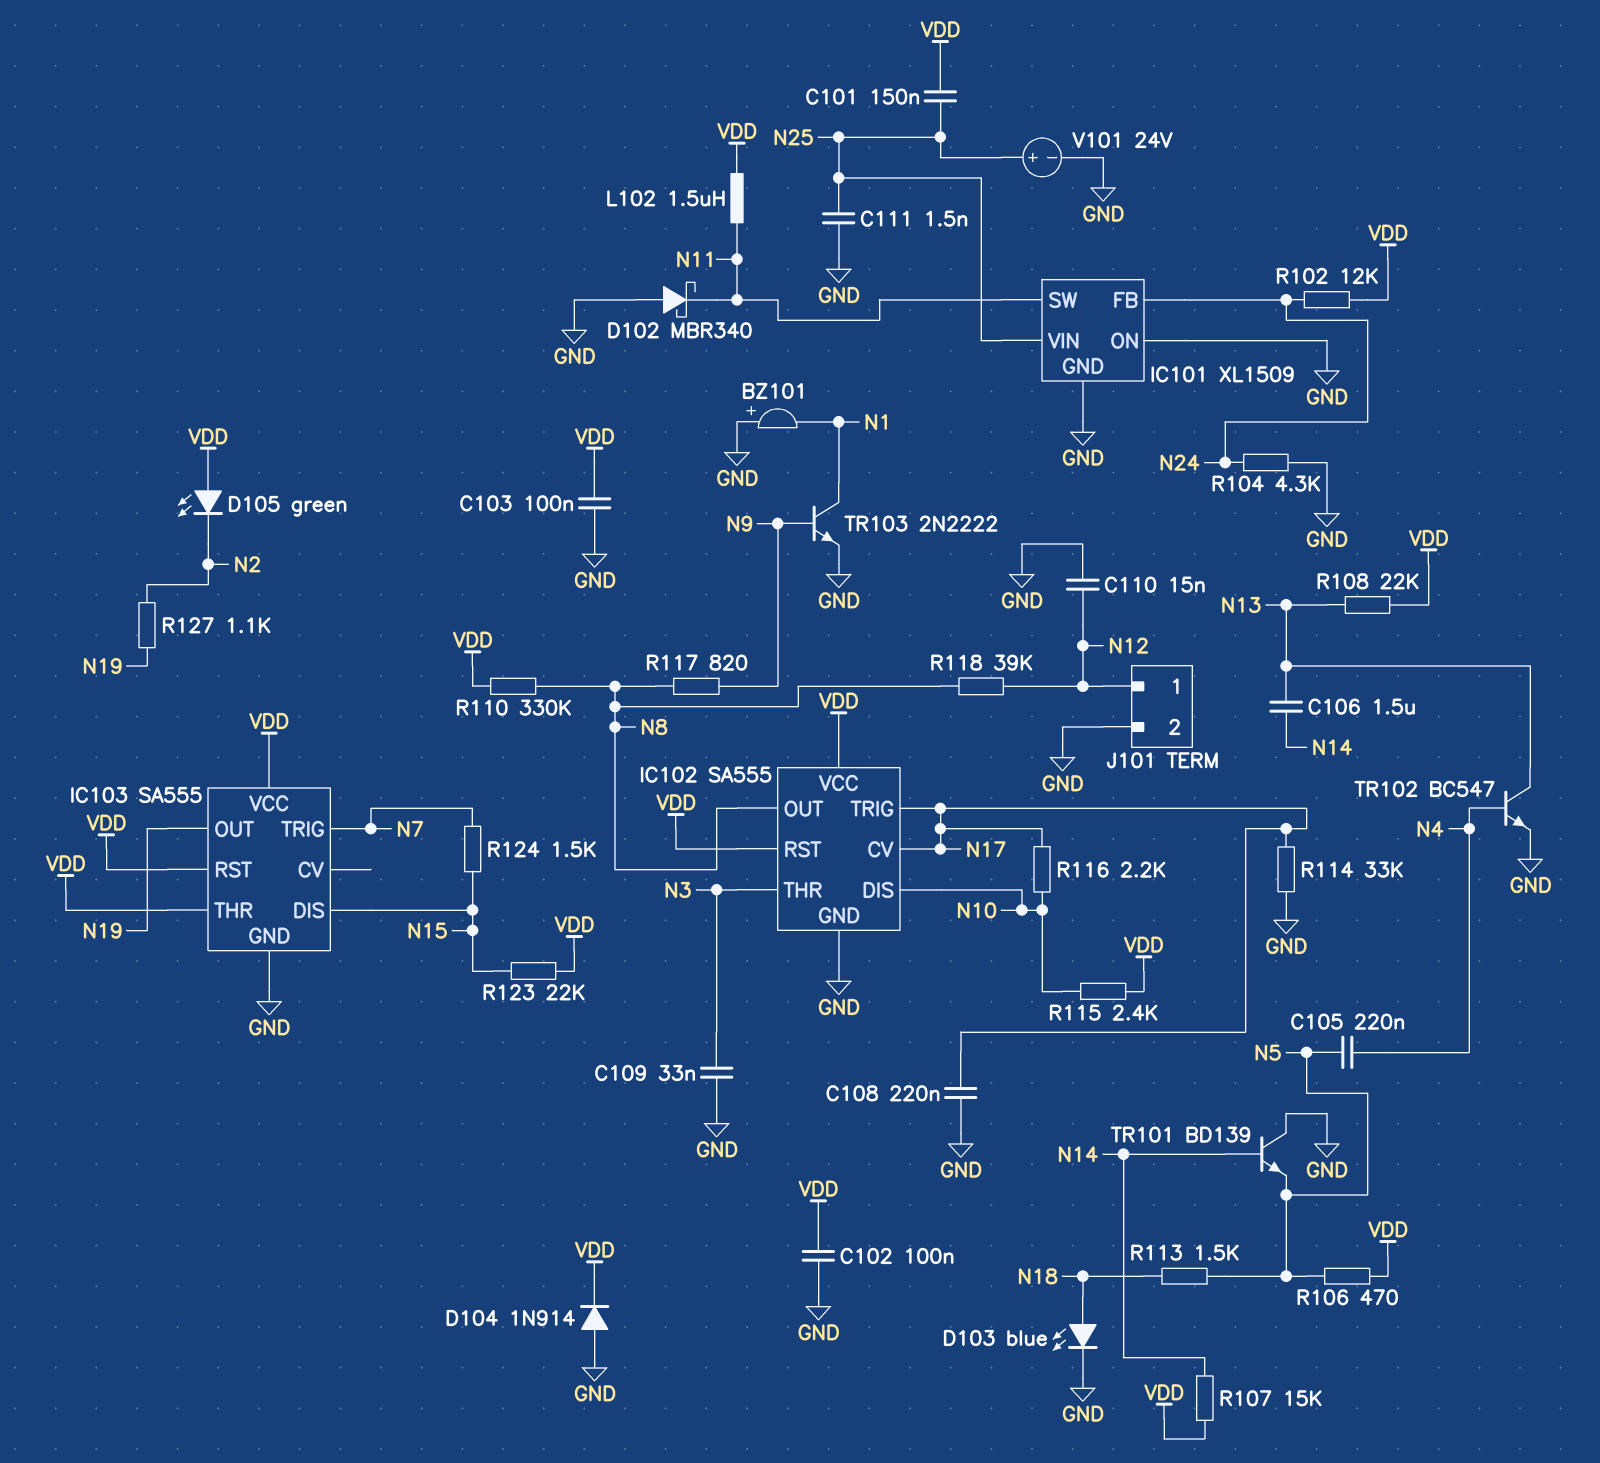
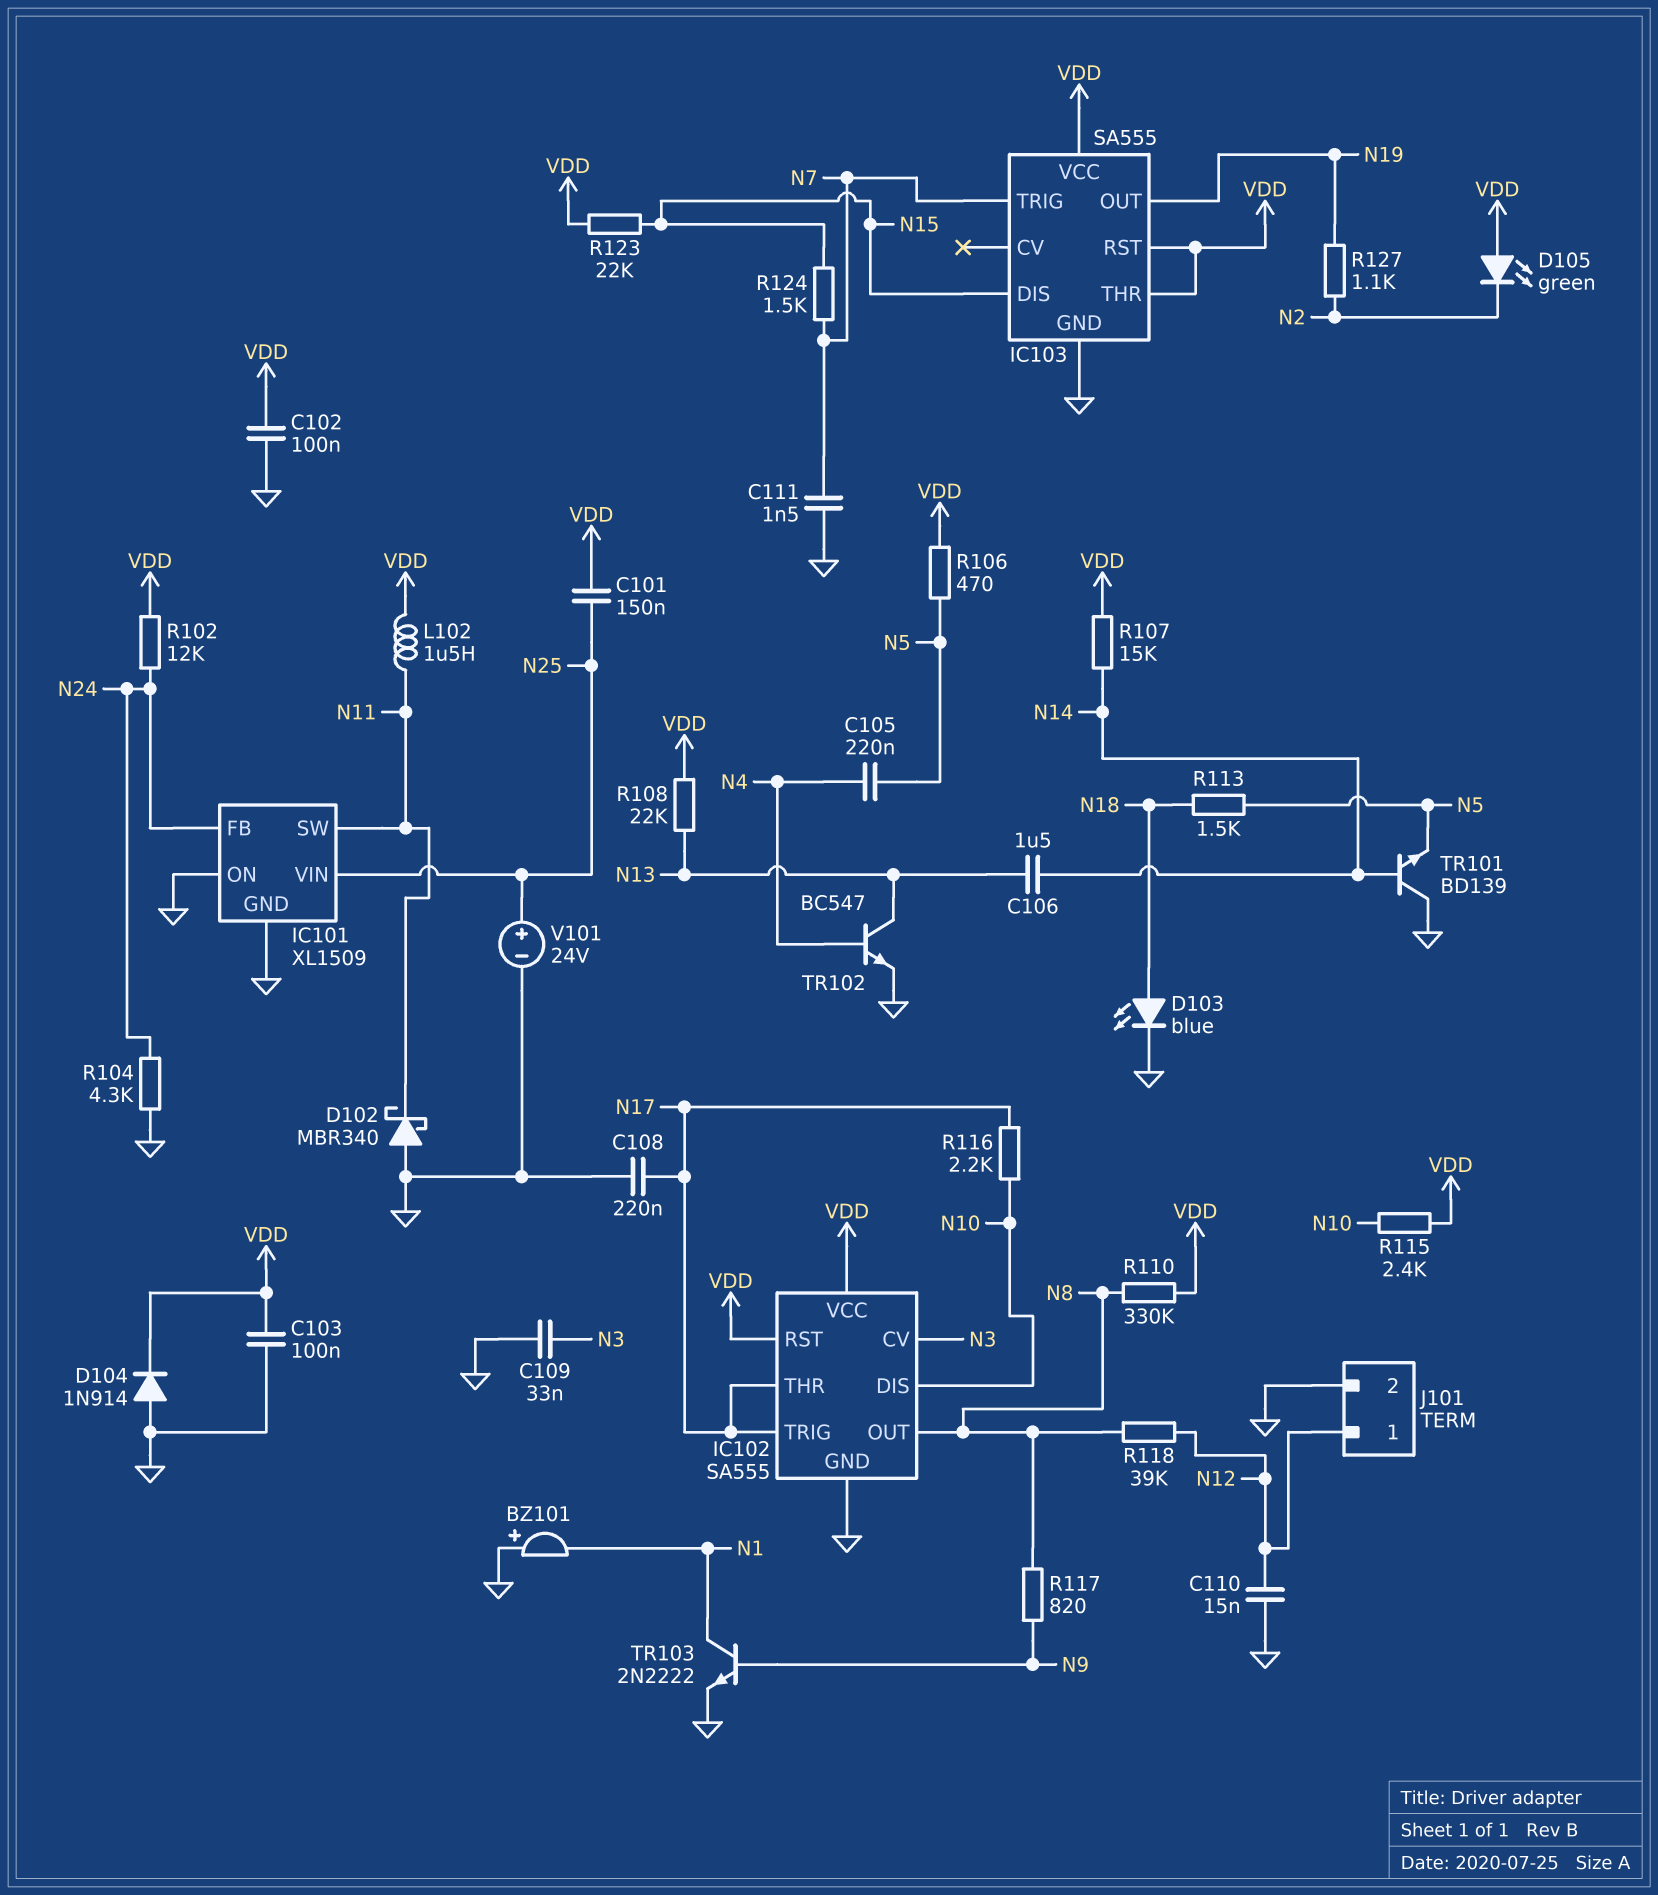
C111: 1.5nF (GND, N25) -> 1.5nF (GND, N7)
IC102 pin CV: N17 -> N3
IC102 pin THR: N3 -> N17
R114: 33k (GND, N17) -> none

